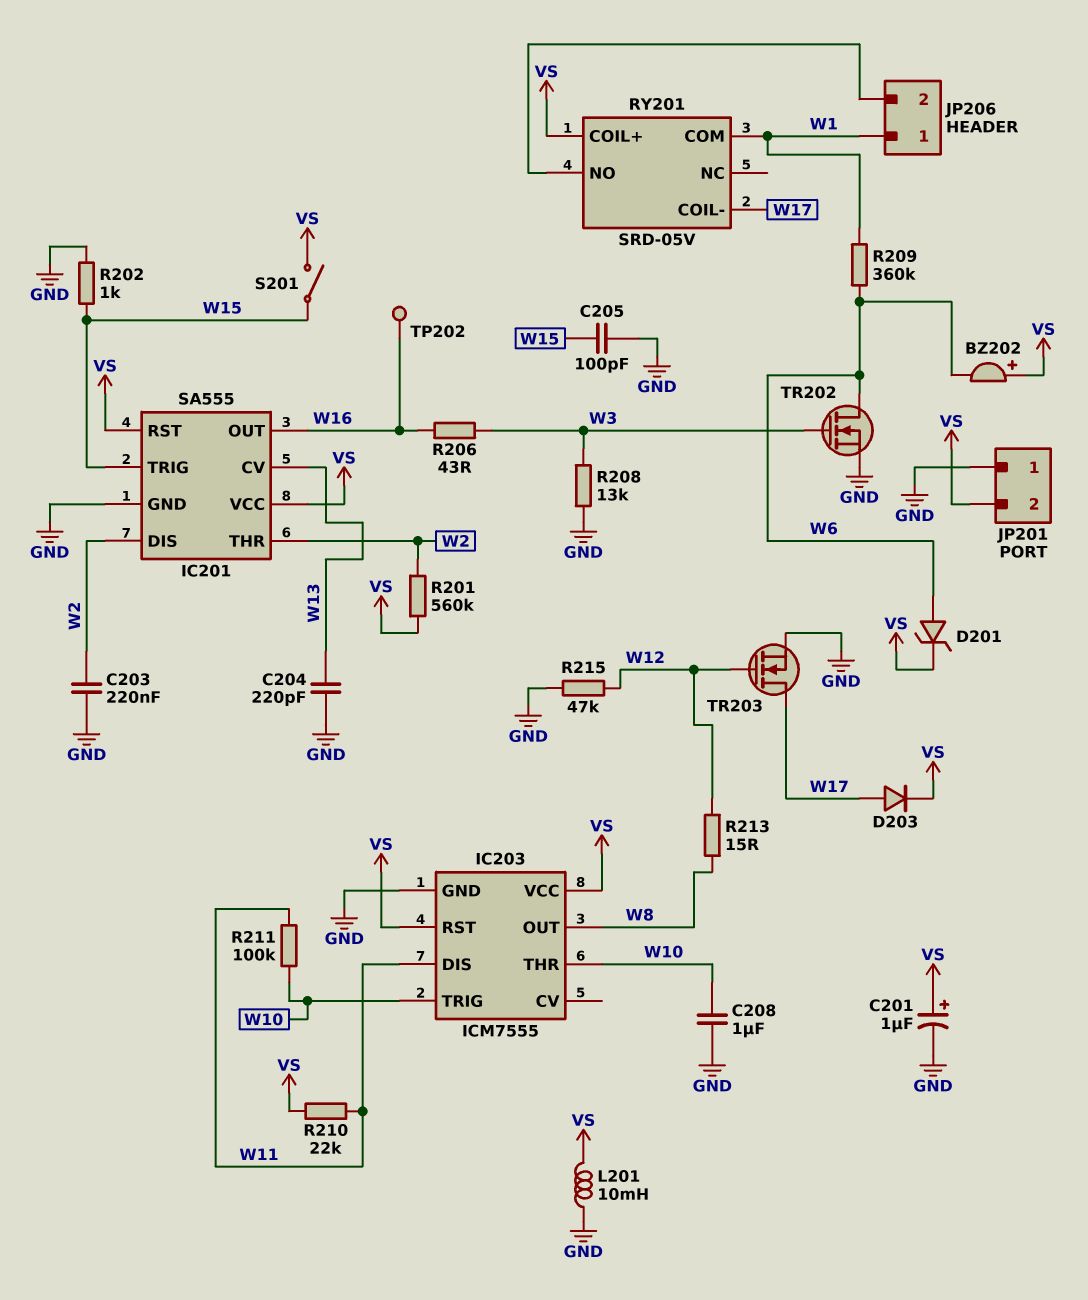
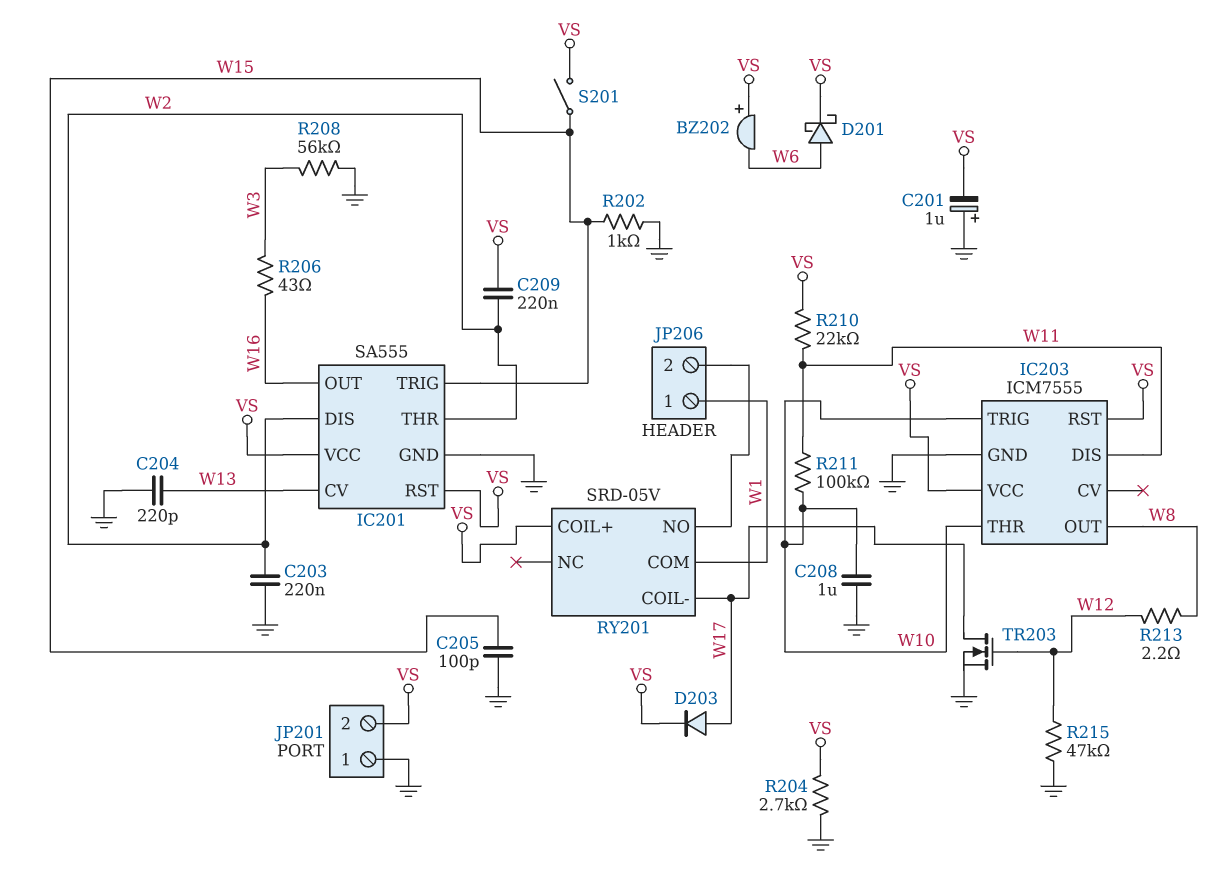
C201: 1uF (plus VS, minus GND) -> 1uF (plus GND, minus VS)
C209: none -> 220nF (VS, W2)
D201: zener (A W6, K VS) -> schottky (A W6, K VS)
L201: 10mH (GND, VS) -> none
R201: 560k (VS, W2) -> none
R204: none -> 2.7k (GND, VS)
R208: 13k (GND, W3) -> 56k (GND, W3)
R209: 360k (W1, W6) -> none
R213: 15 (W8, W12) -> 2.2 (W8, W12)
TP202: test point (W16) -> none
TR202: NMOS (G W3, D W6, S GND) -> none

